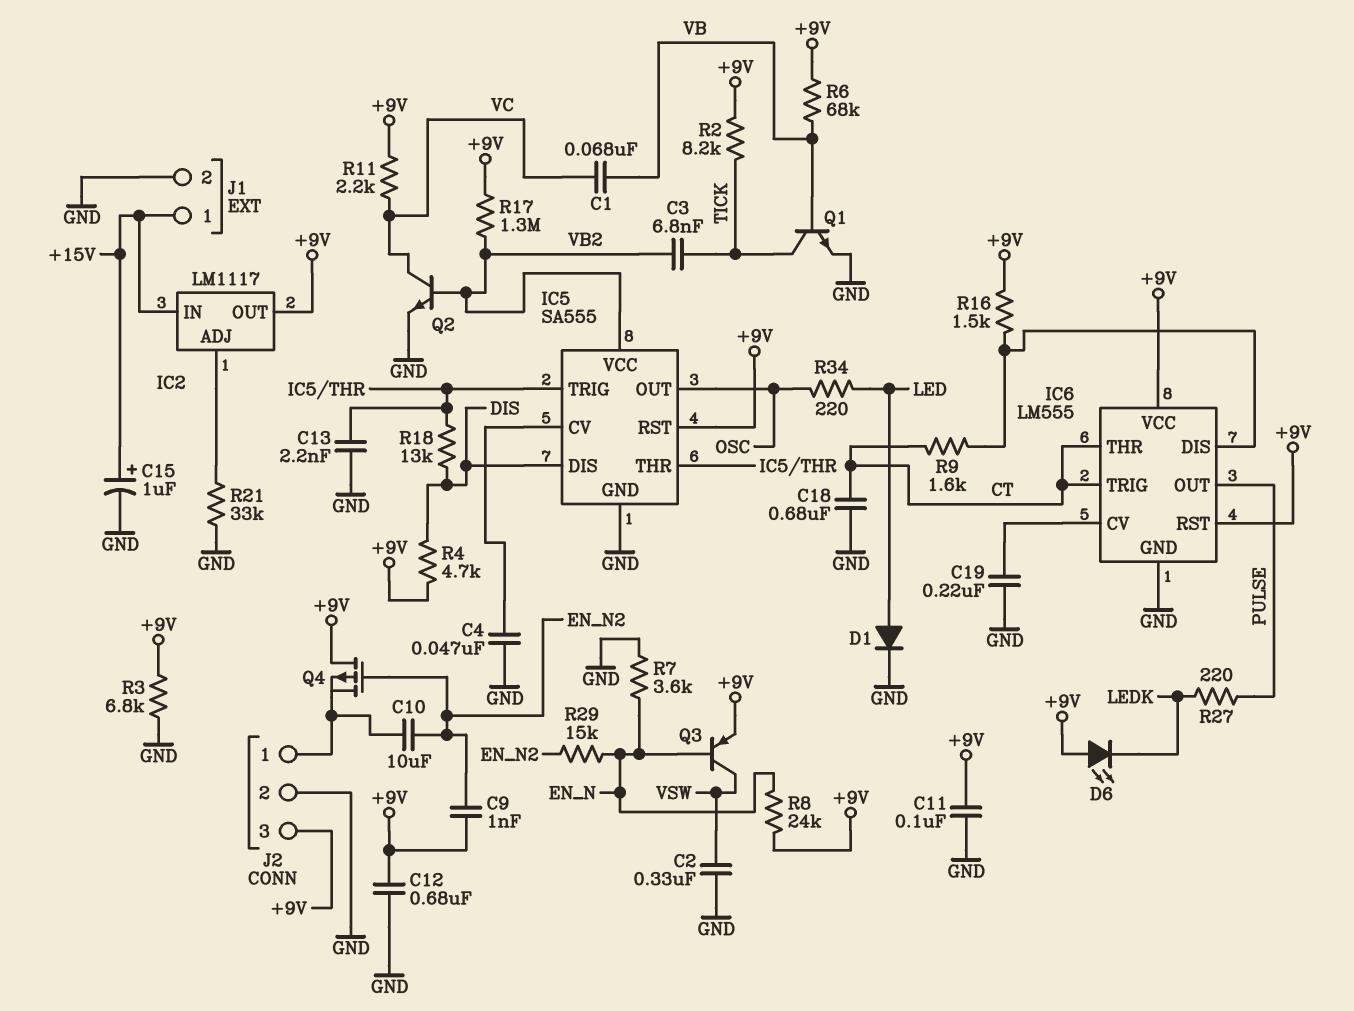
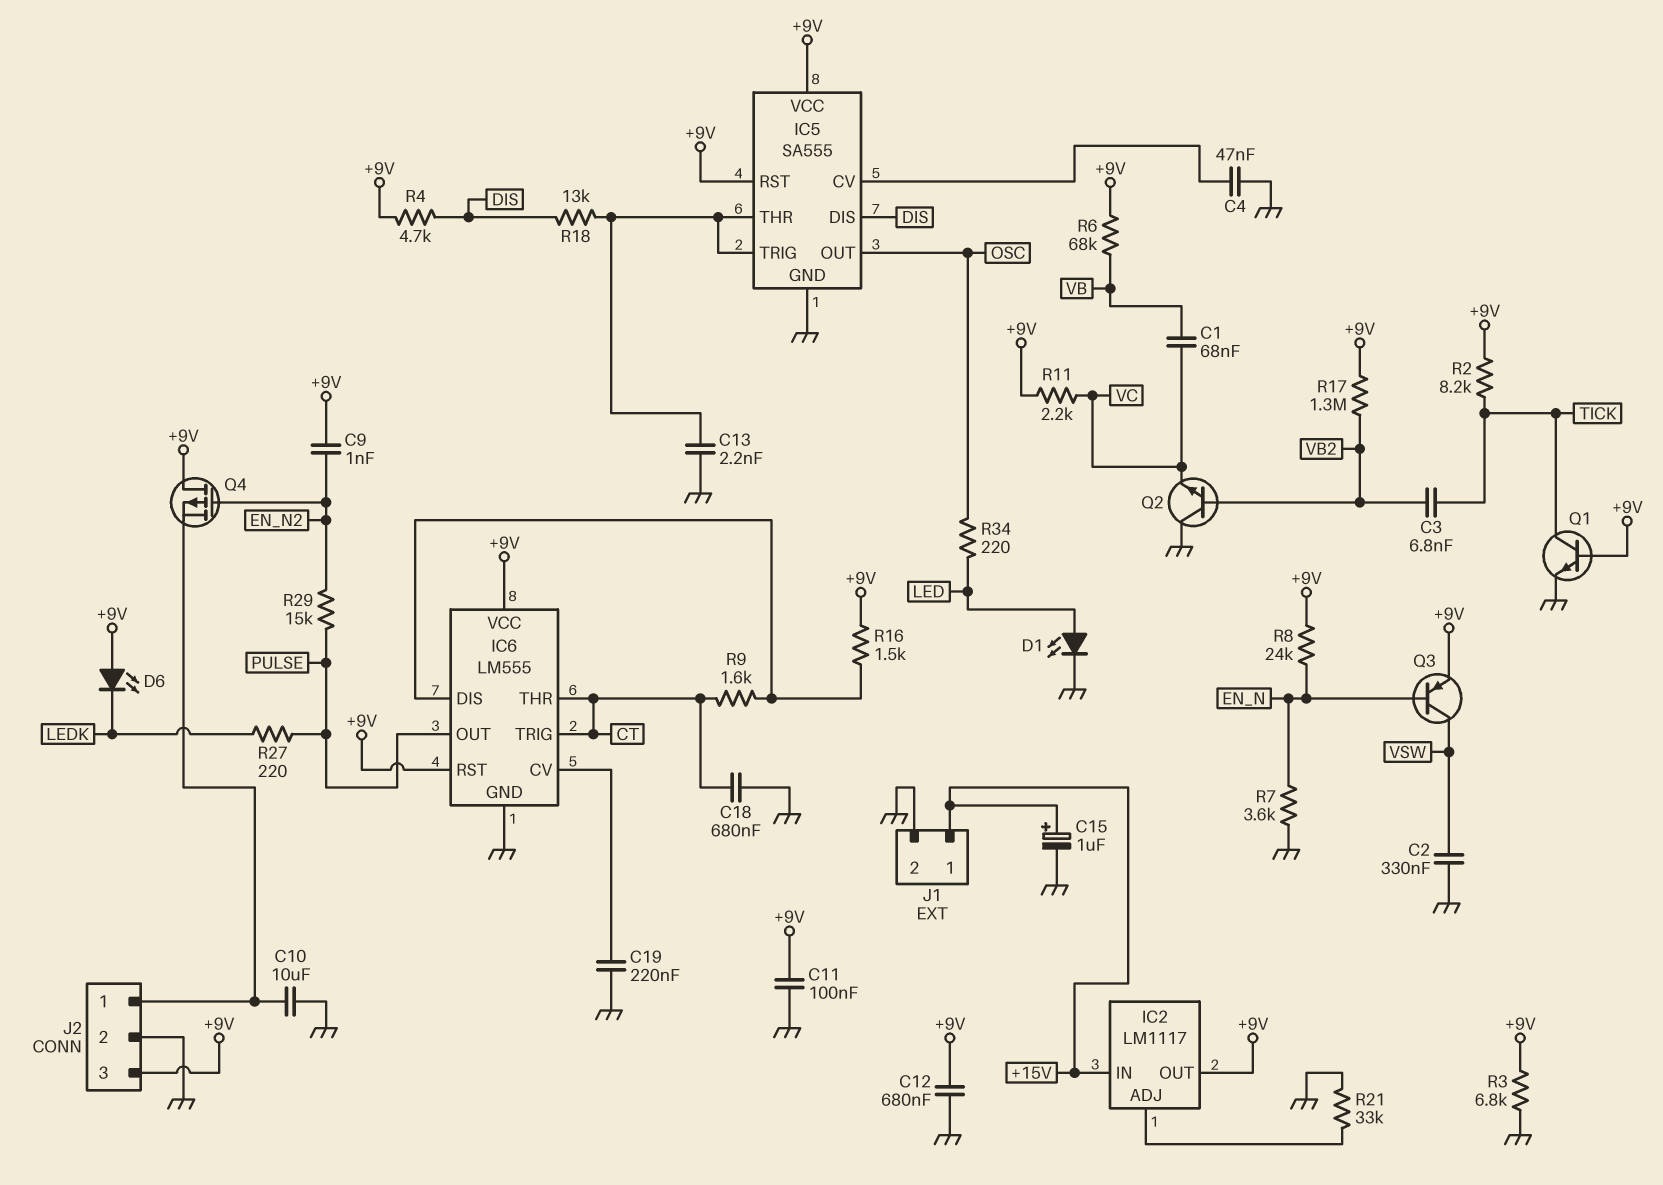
C10: 10uF (EN_N2, J2/1) -> 10uF (GND, J2/1)
D1: diode (A LED, K GND) -> LED (A LED, K GND)
IC5 pin VCC: VB2 -> +9V
Q1: NPN (B VB, C TICK, E GND) -> NPN (B +9V, C TICK, E GND)
Q2: NPN (B VB2, C VC, E GND) -> NPN (B VB2, C GND, E VC)
R29: 15k (EN_N, EN_N2) -> 15k (EN_N2, PULSE)

